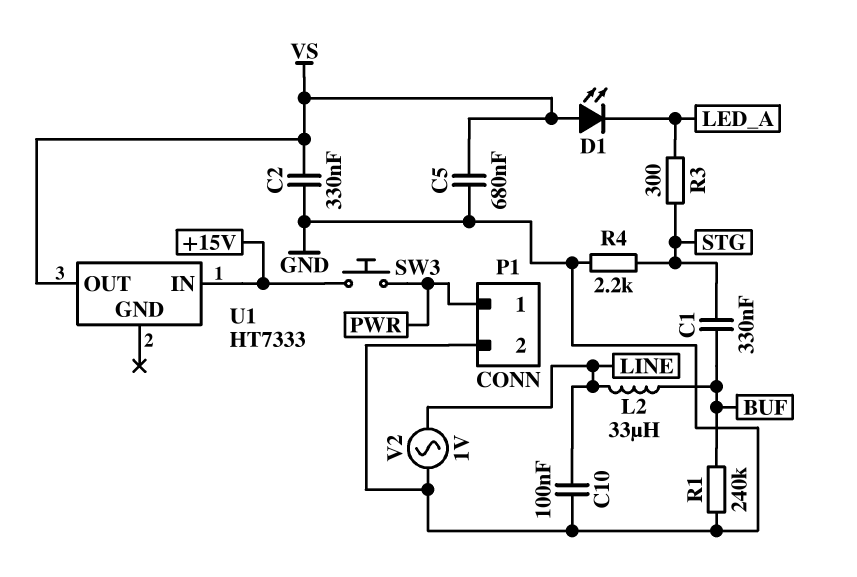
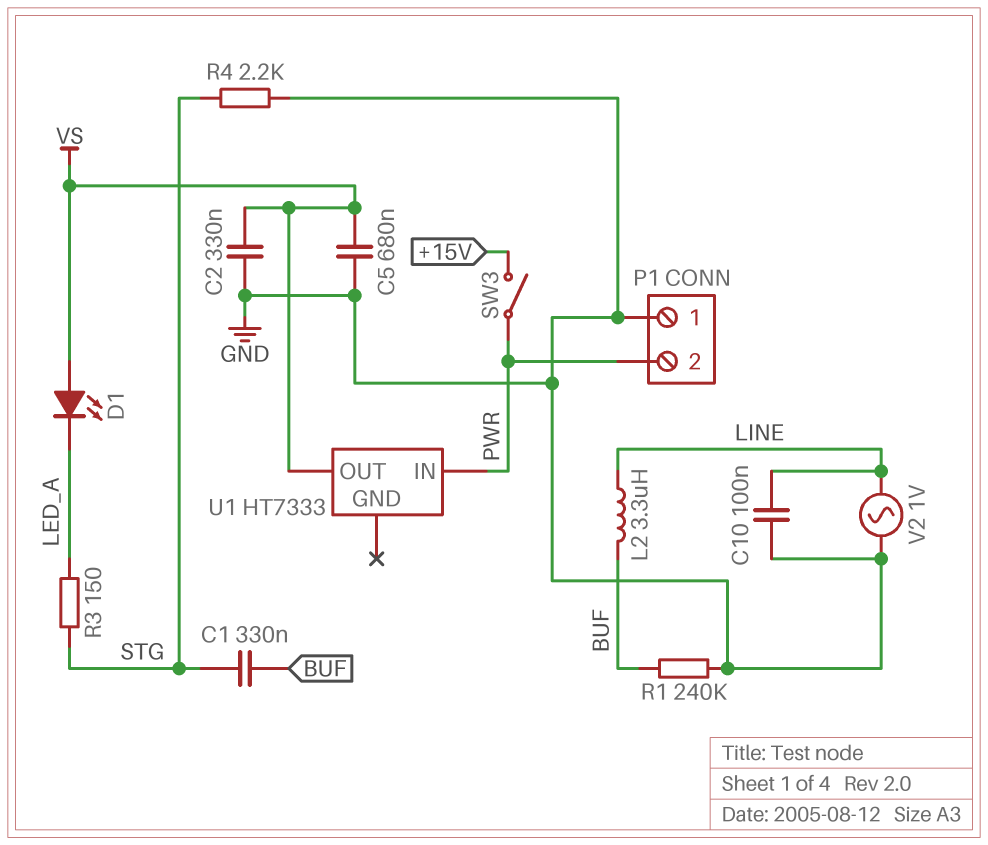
L2: 33uH (BUF, LINE) -> 3.3uH (BUF, LINE)
P1 pin 1: PWR -> GND
P1 pin 2: GND -> PWR
R3: 300 (LED_A, STG) -> 150 (LED_A, STG)
SW3: button (+15V, PWR) -> switch (+15V, PWR)
U1 pin IN: +15V -> PWR

